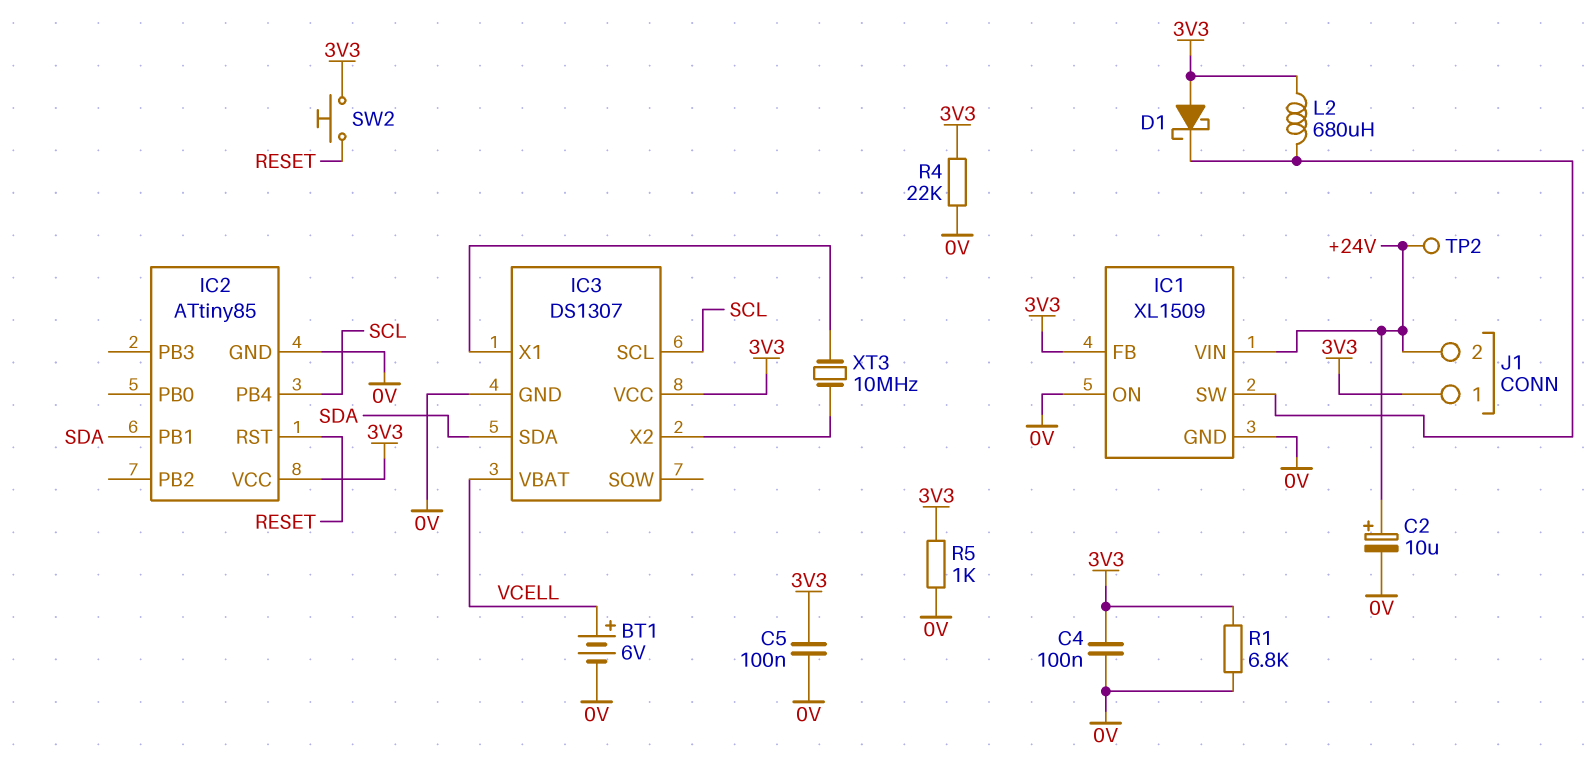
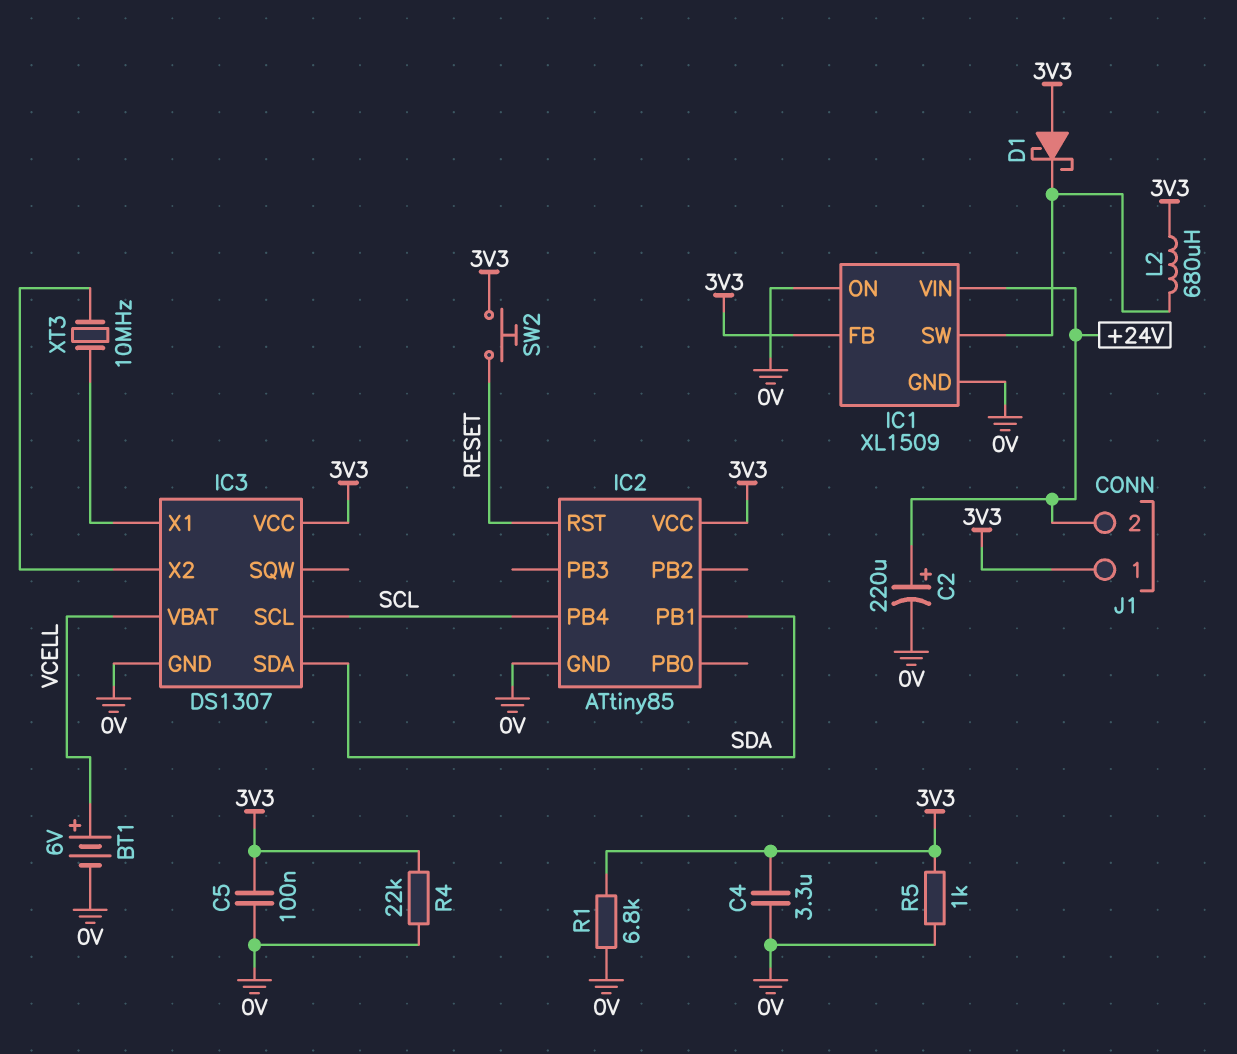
C2: 10uF (plus +24V, minus 0V) -> 220uF (plus +24V, minus 0V)
C4: 100nF (0V, 3V3) -> 3.3uF (0V, 3V3)
TP2: test point (+24V) -> none

